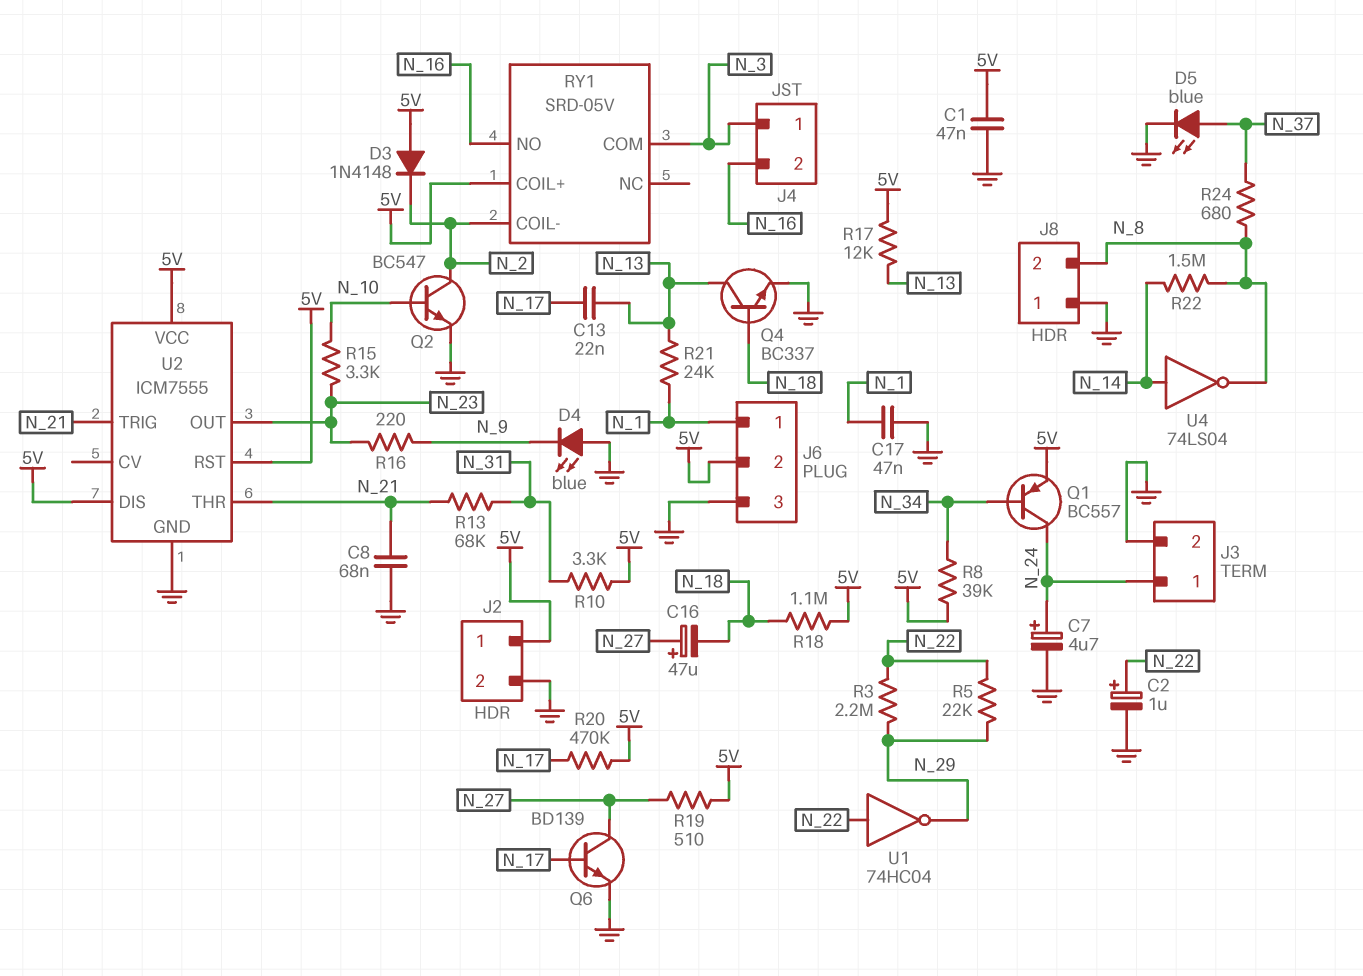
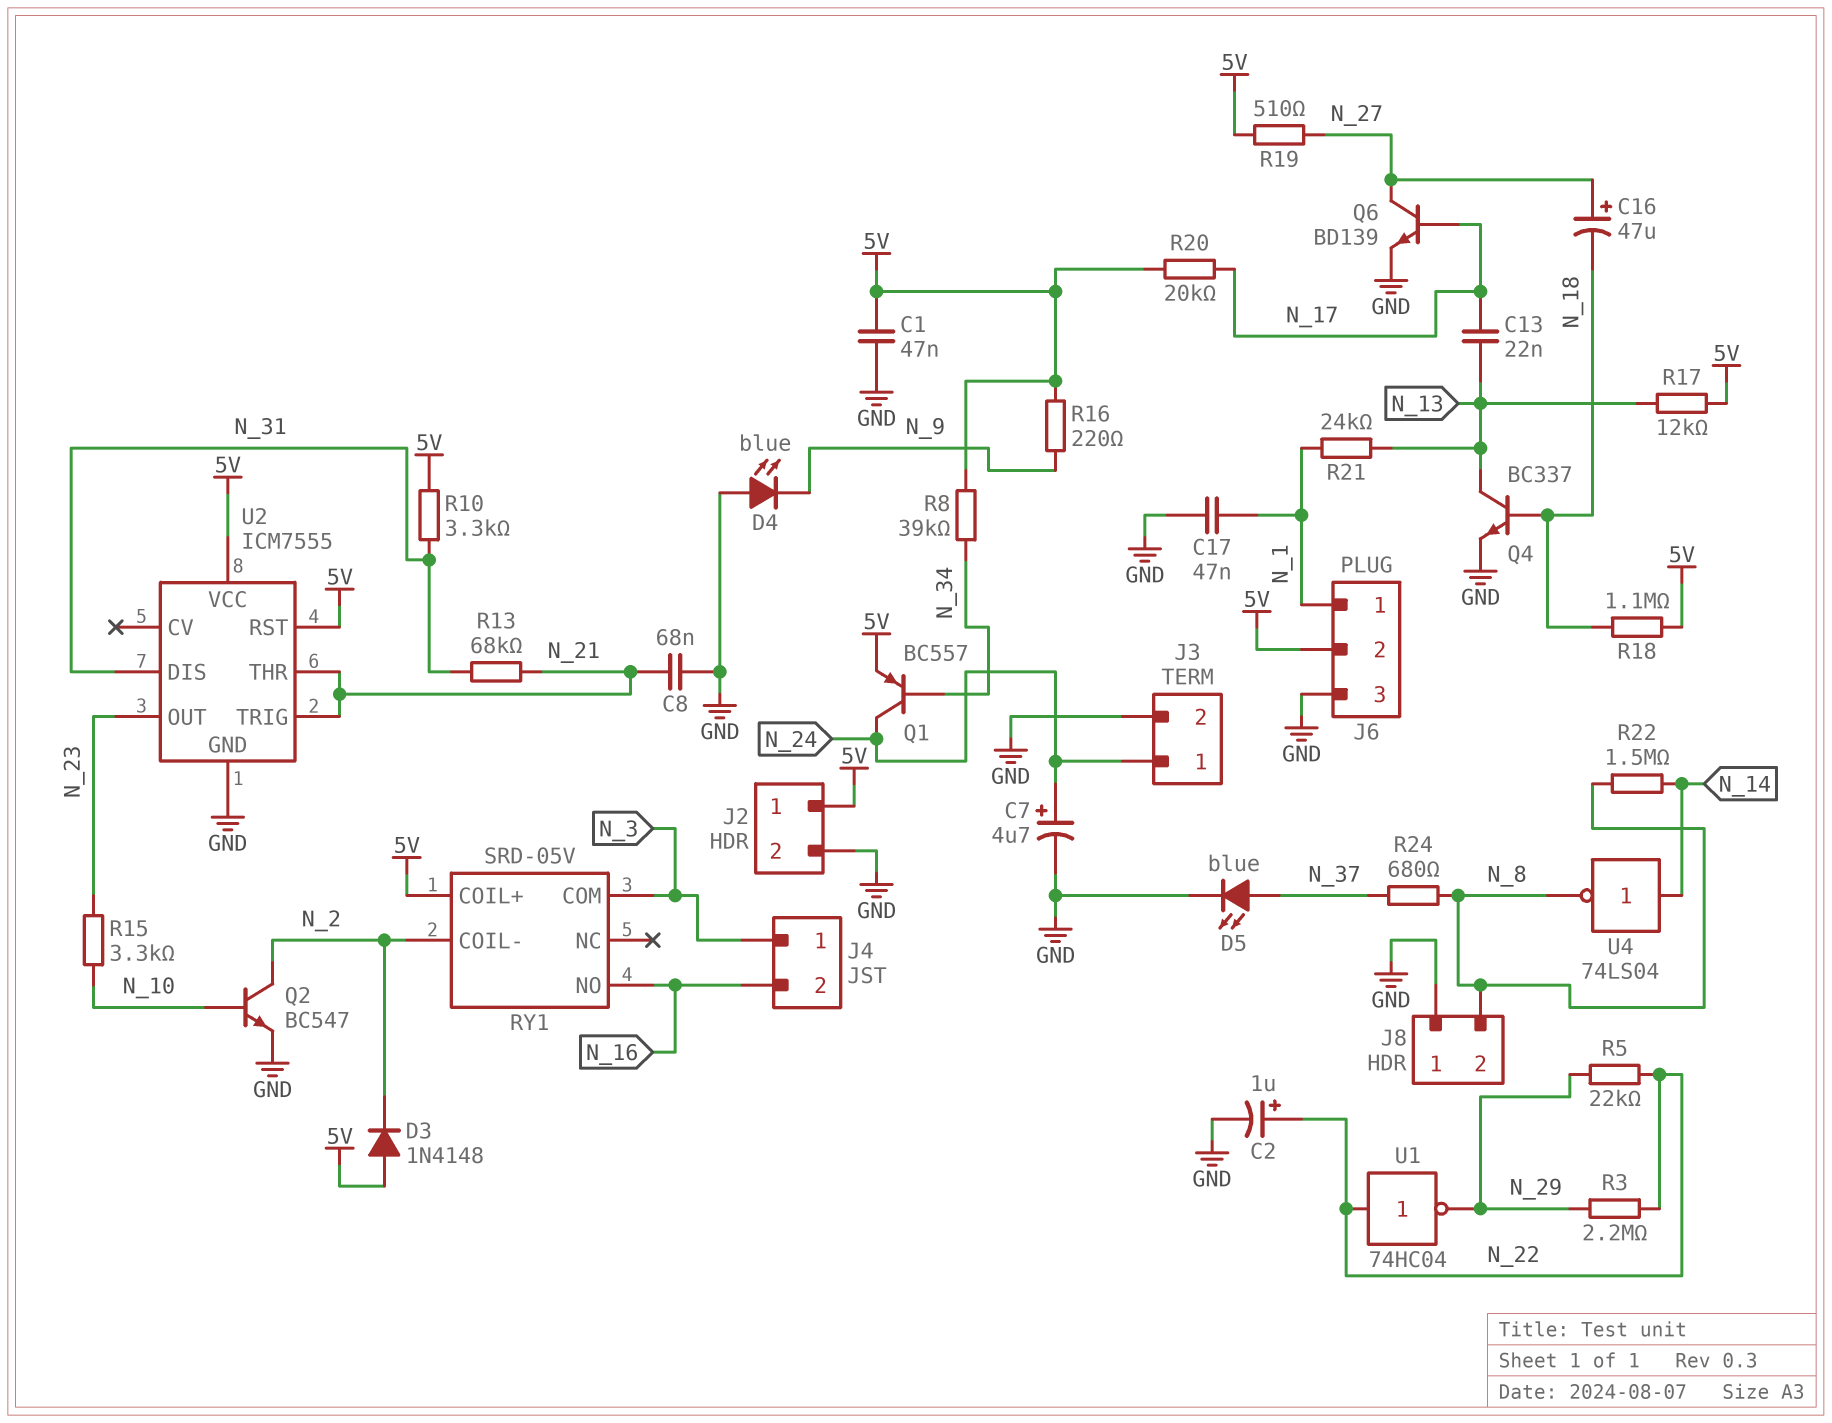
R16: 220 (N_9, N_23) -> 220 (5V, N_9)
R20: 470k (5V, N_17) -> 20k (5V, N_17)
U2 pin DIS: 5V -> N_31

